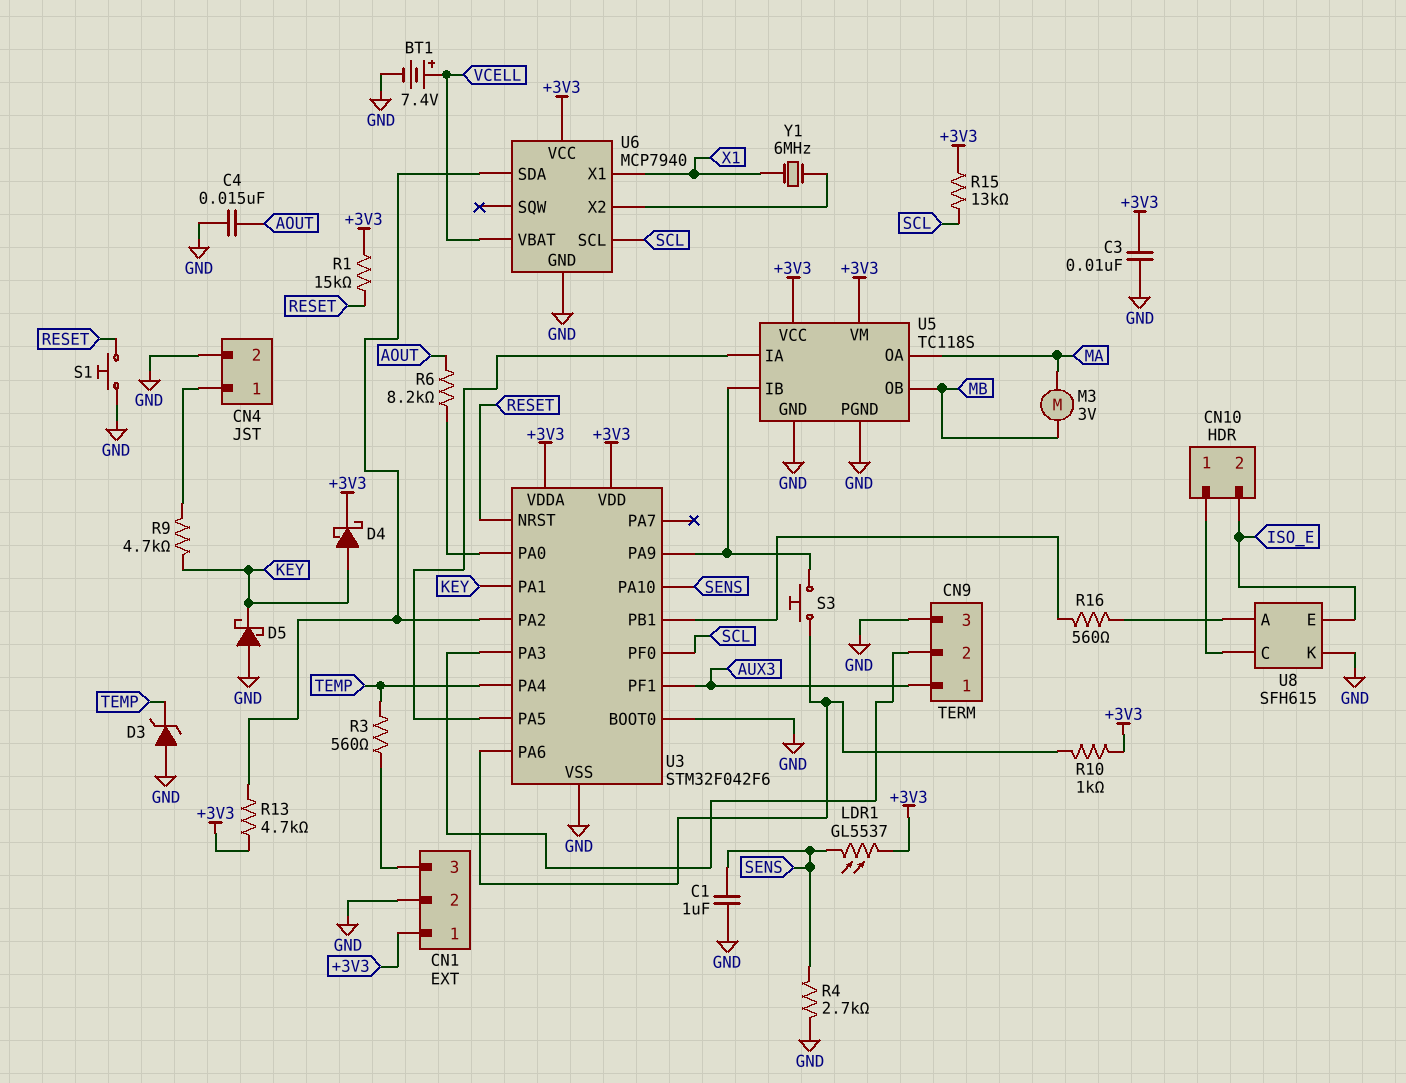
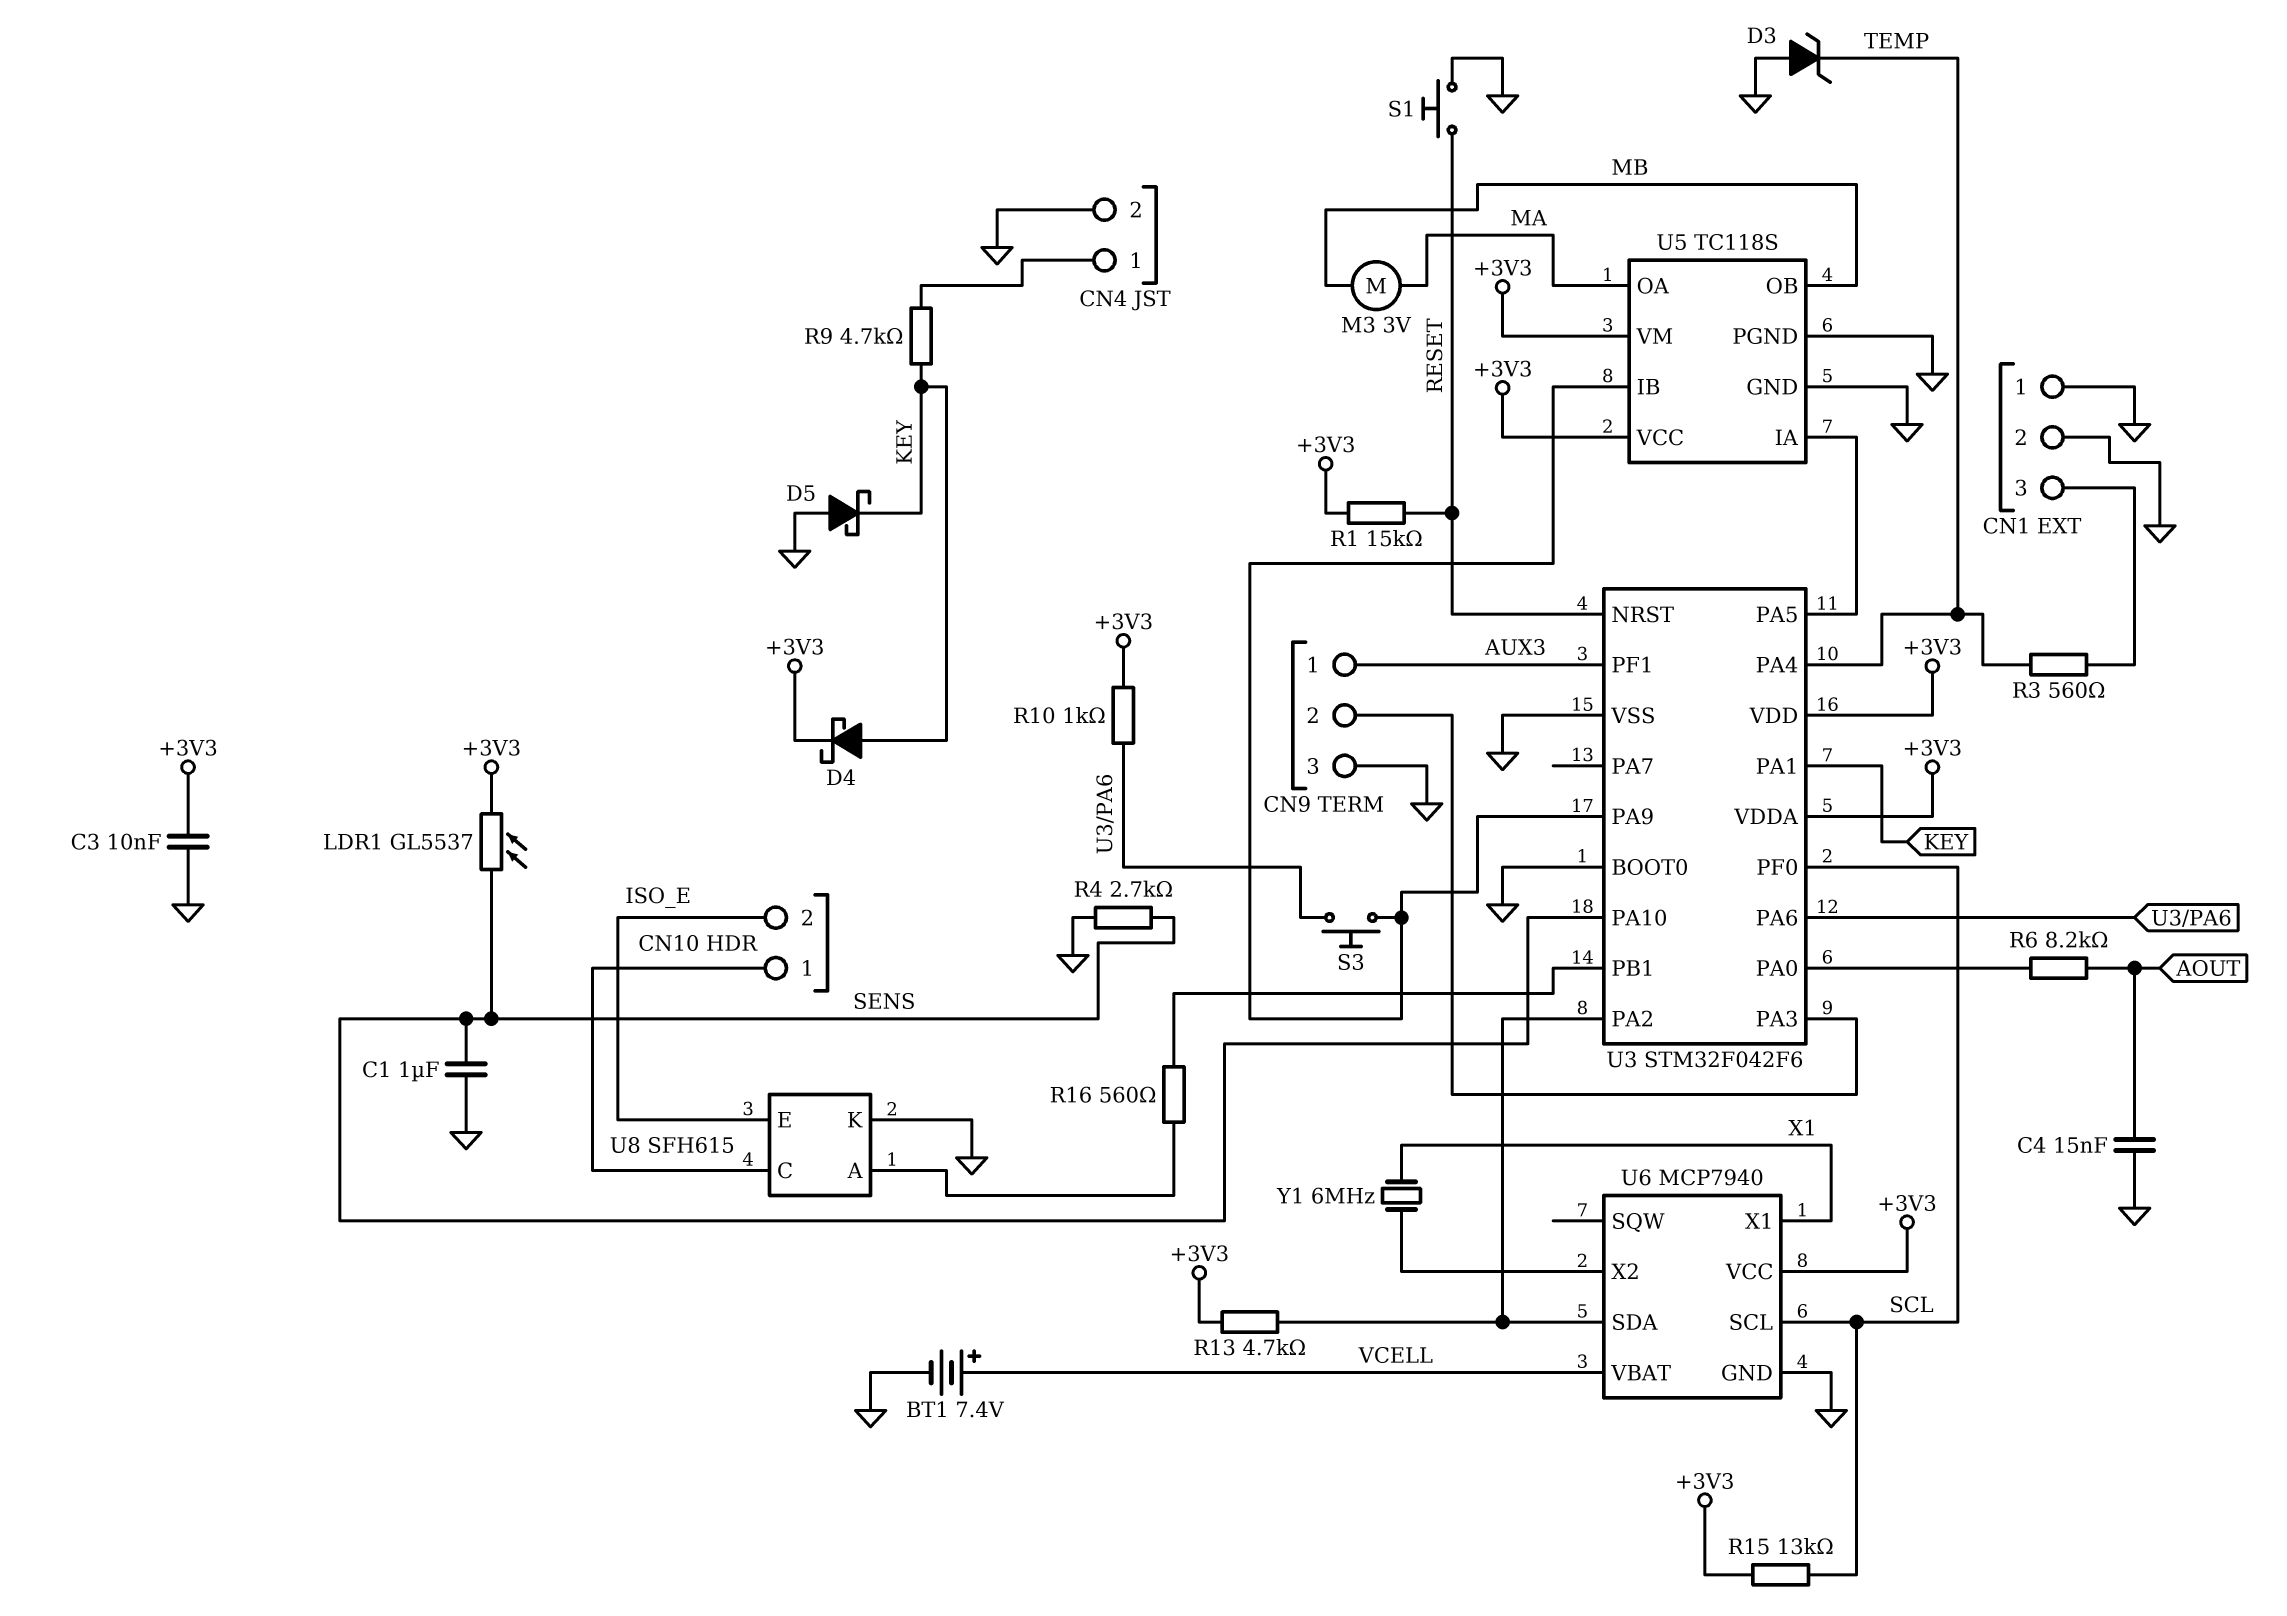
CN1 pin 1: +3V3 -> GND

